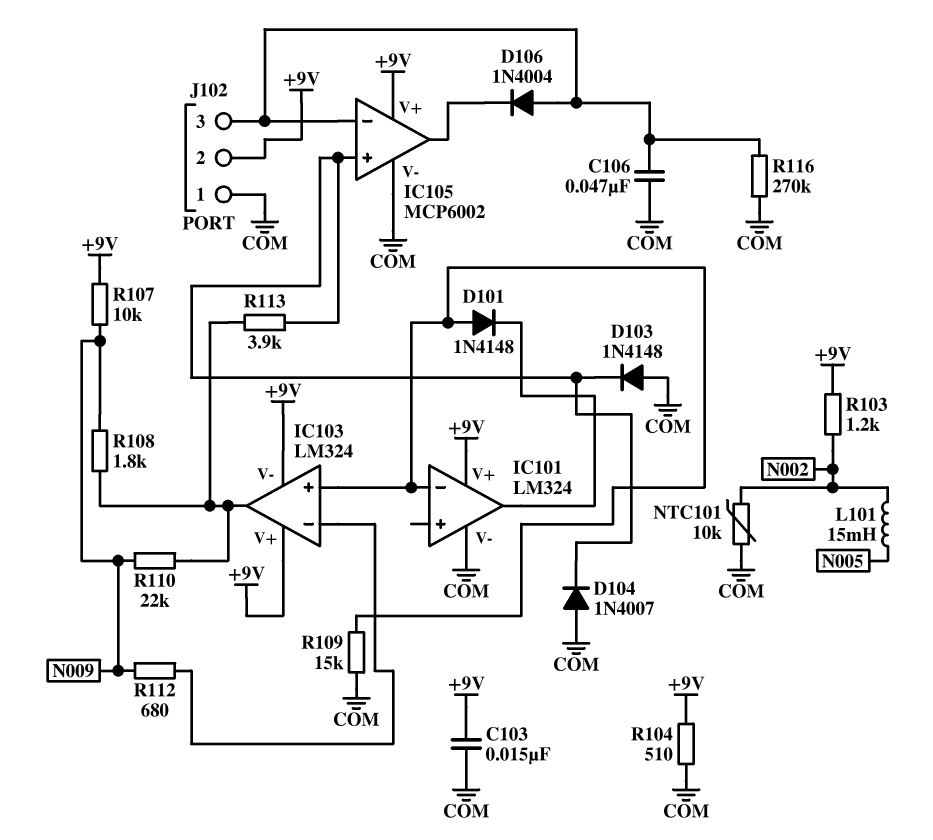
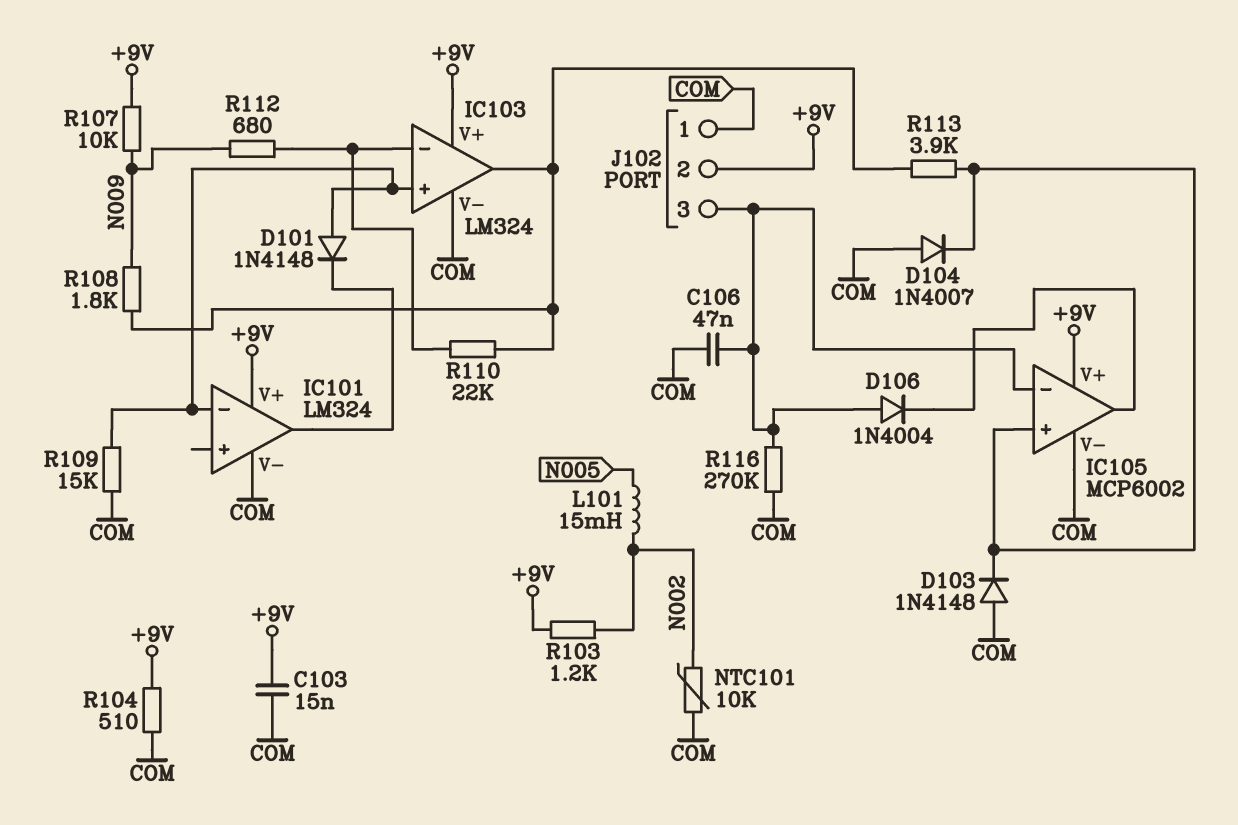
IC103 pin V-: +9V -> COM
R110: 22k (IC103/out, N009) -> 22k (IC103/in-, IC103/out)

